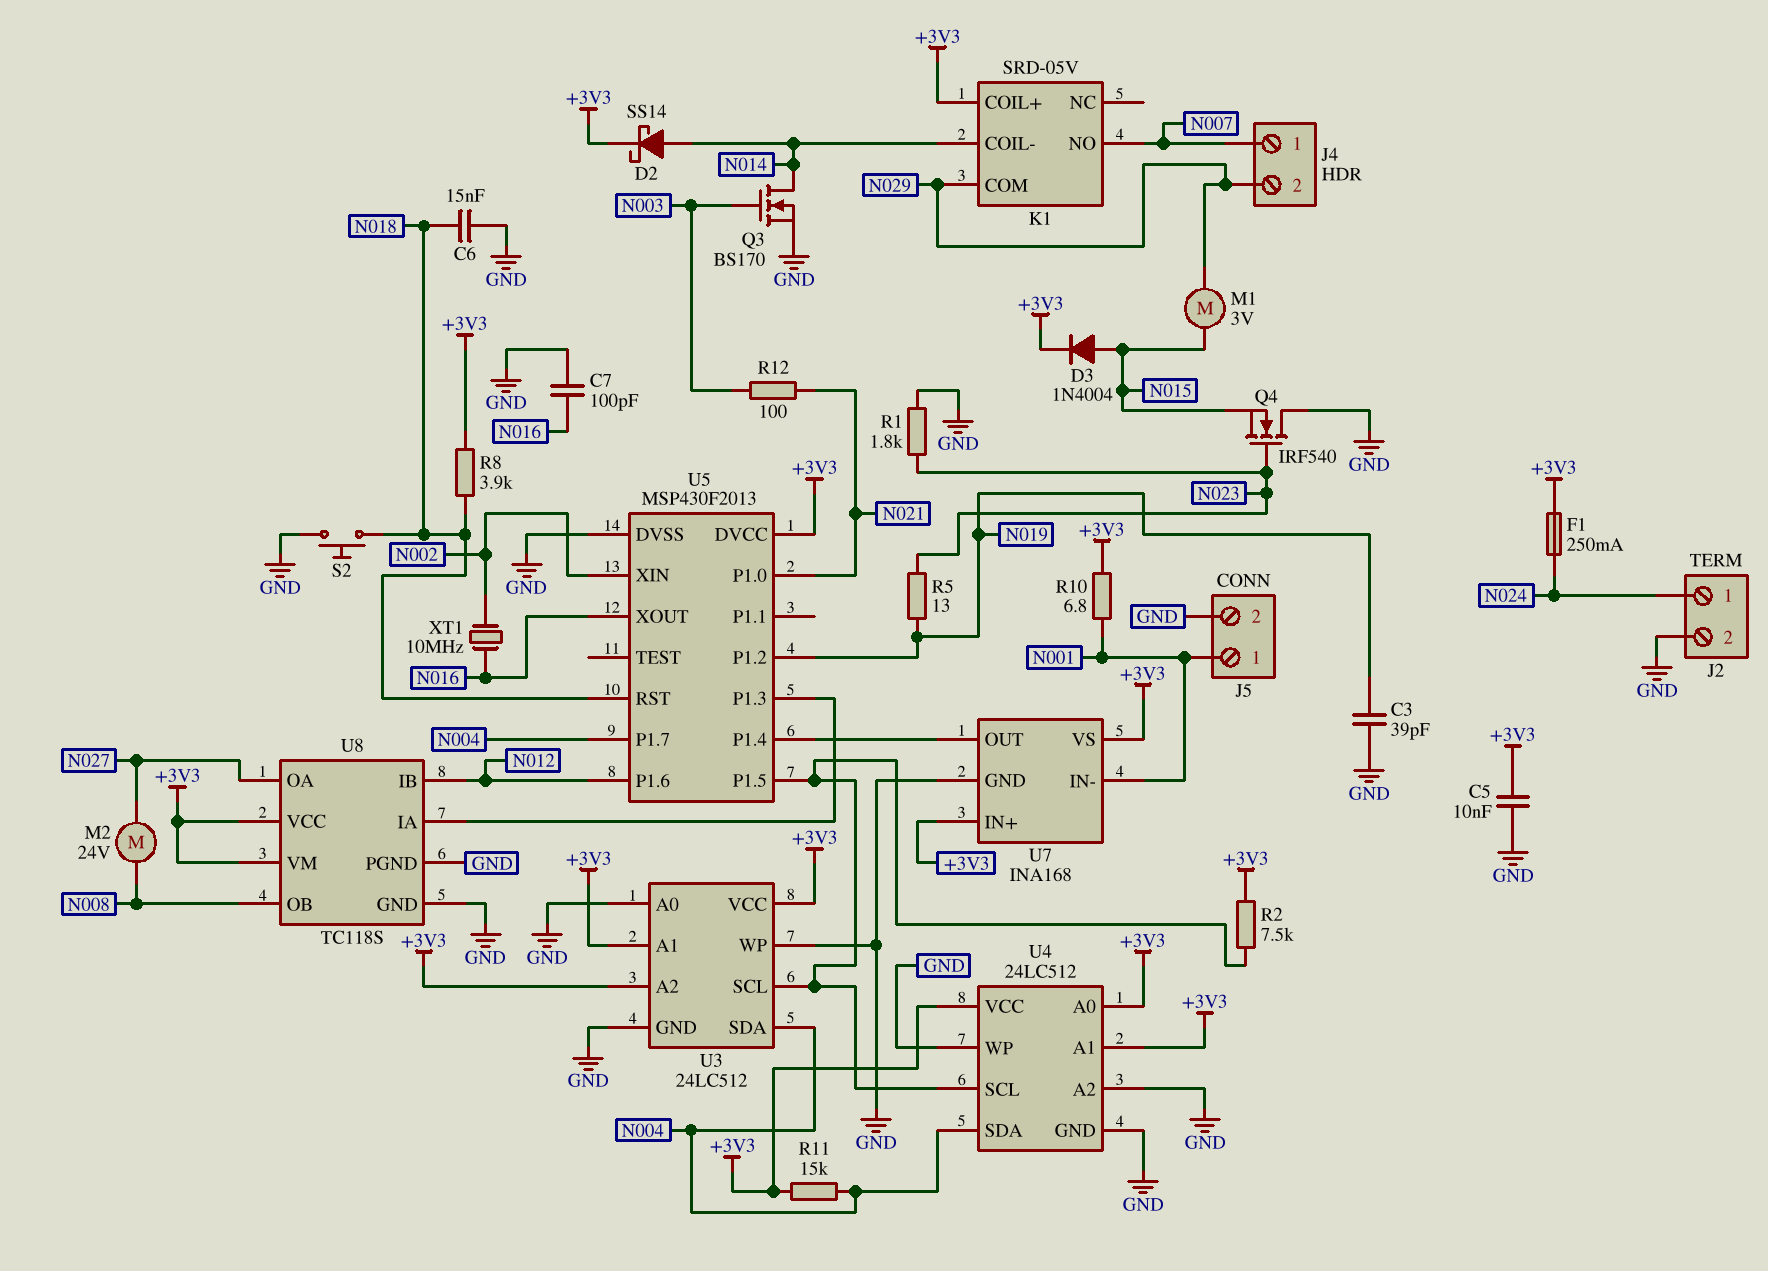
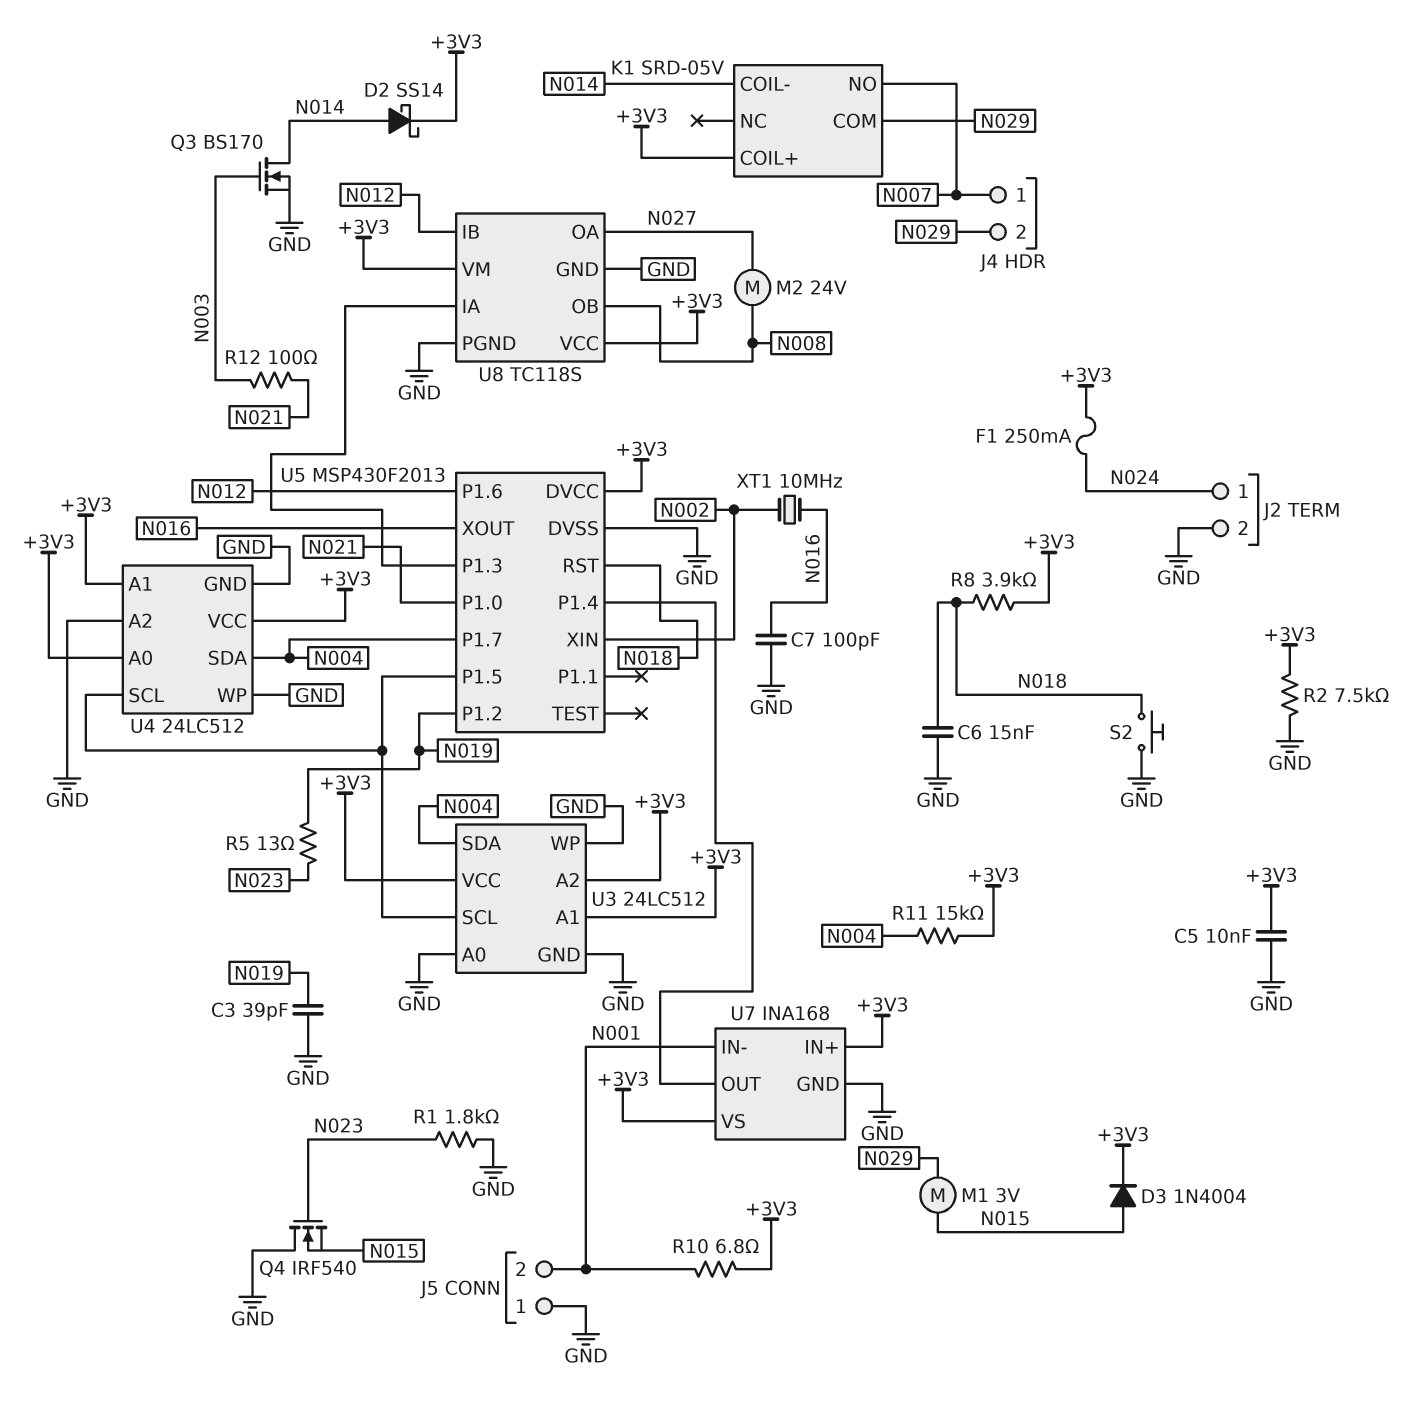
J5 pin 1: N001 -> GND
J5 pin 2: GND -> N001
R2: 7.5k (+3V3, U3/SCL) -> 7.5k (+3V3, GND)

